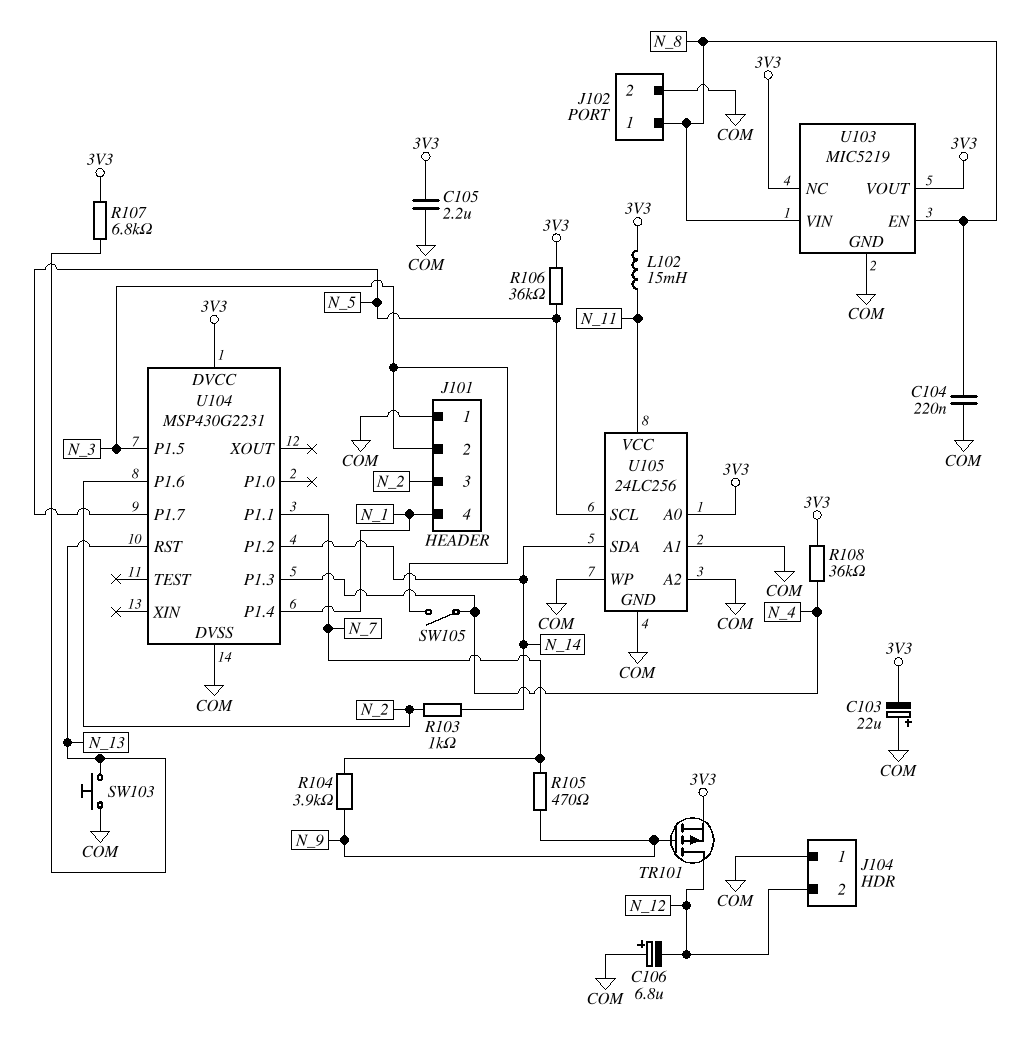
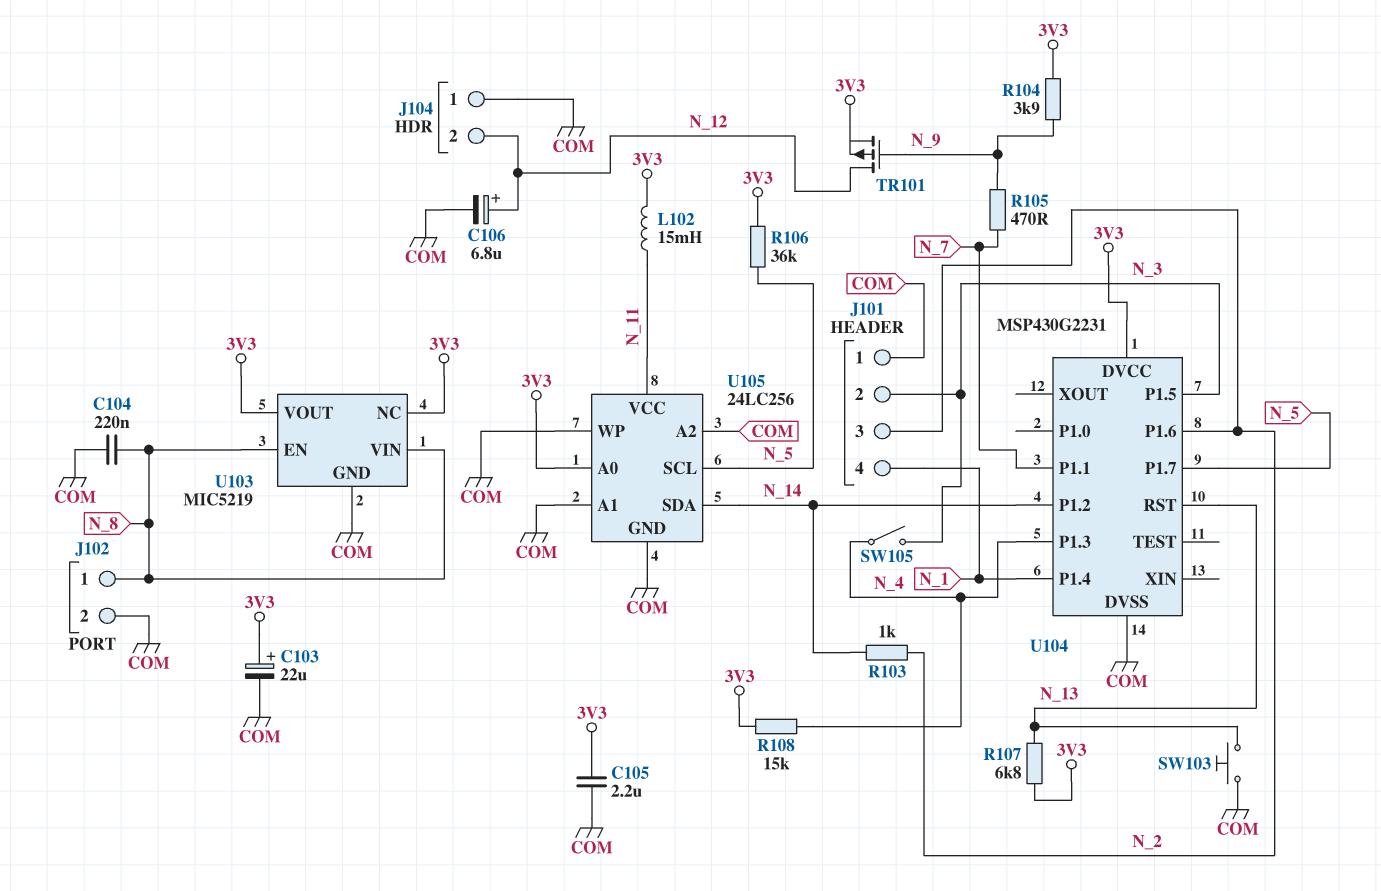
C103: 22uF (plus COM, minus 3V3) -> 22uF (plus 3V3, minus COM)
C106: 6.8uF (plus COM, minus N_12) -> 6.8uF (plus N_12, minus COM)
R104: 3.9k (N_7, N_9) -> 3.9k (3V3, N_9)
R108: 36k (3V3, N_4) -> 15k (3V3, N_4)

